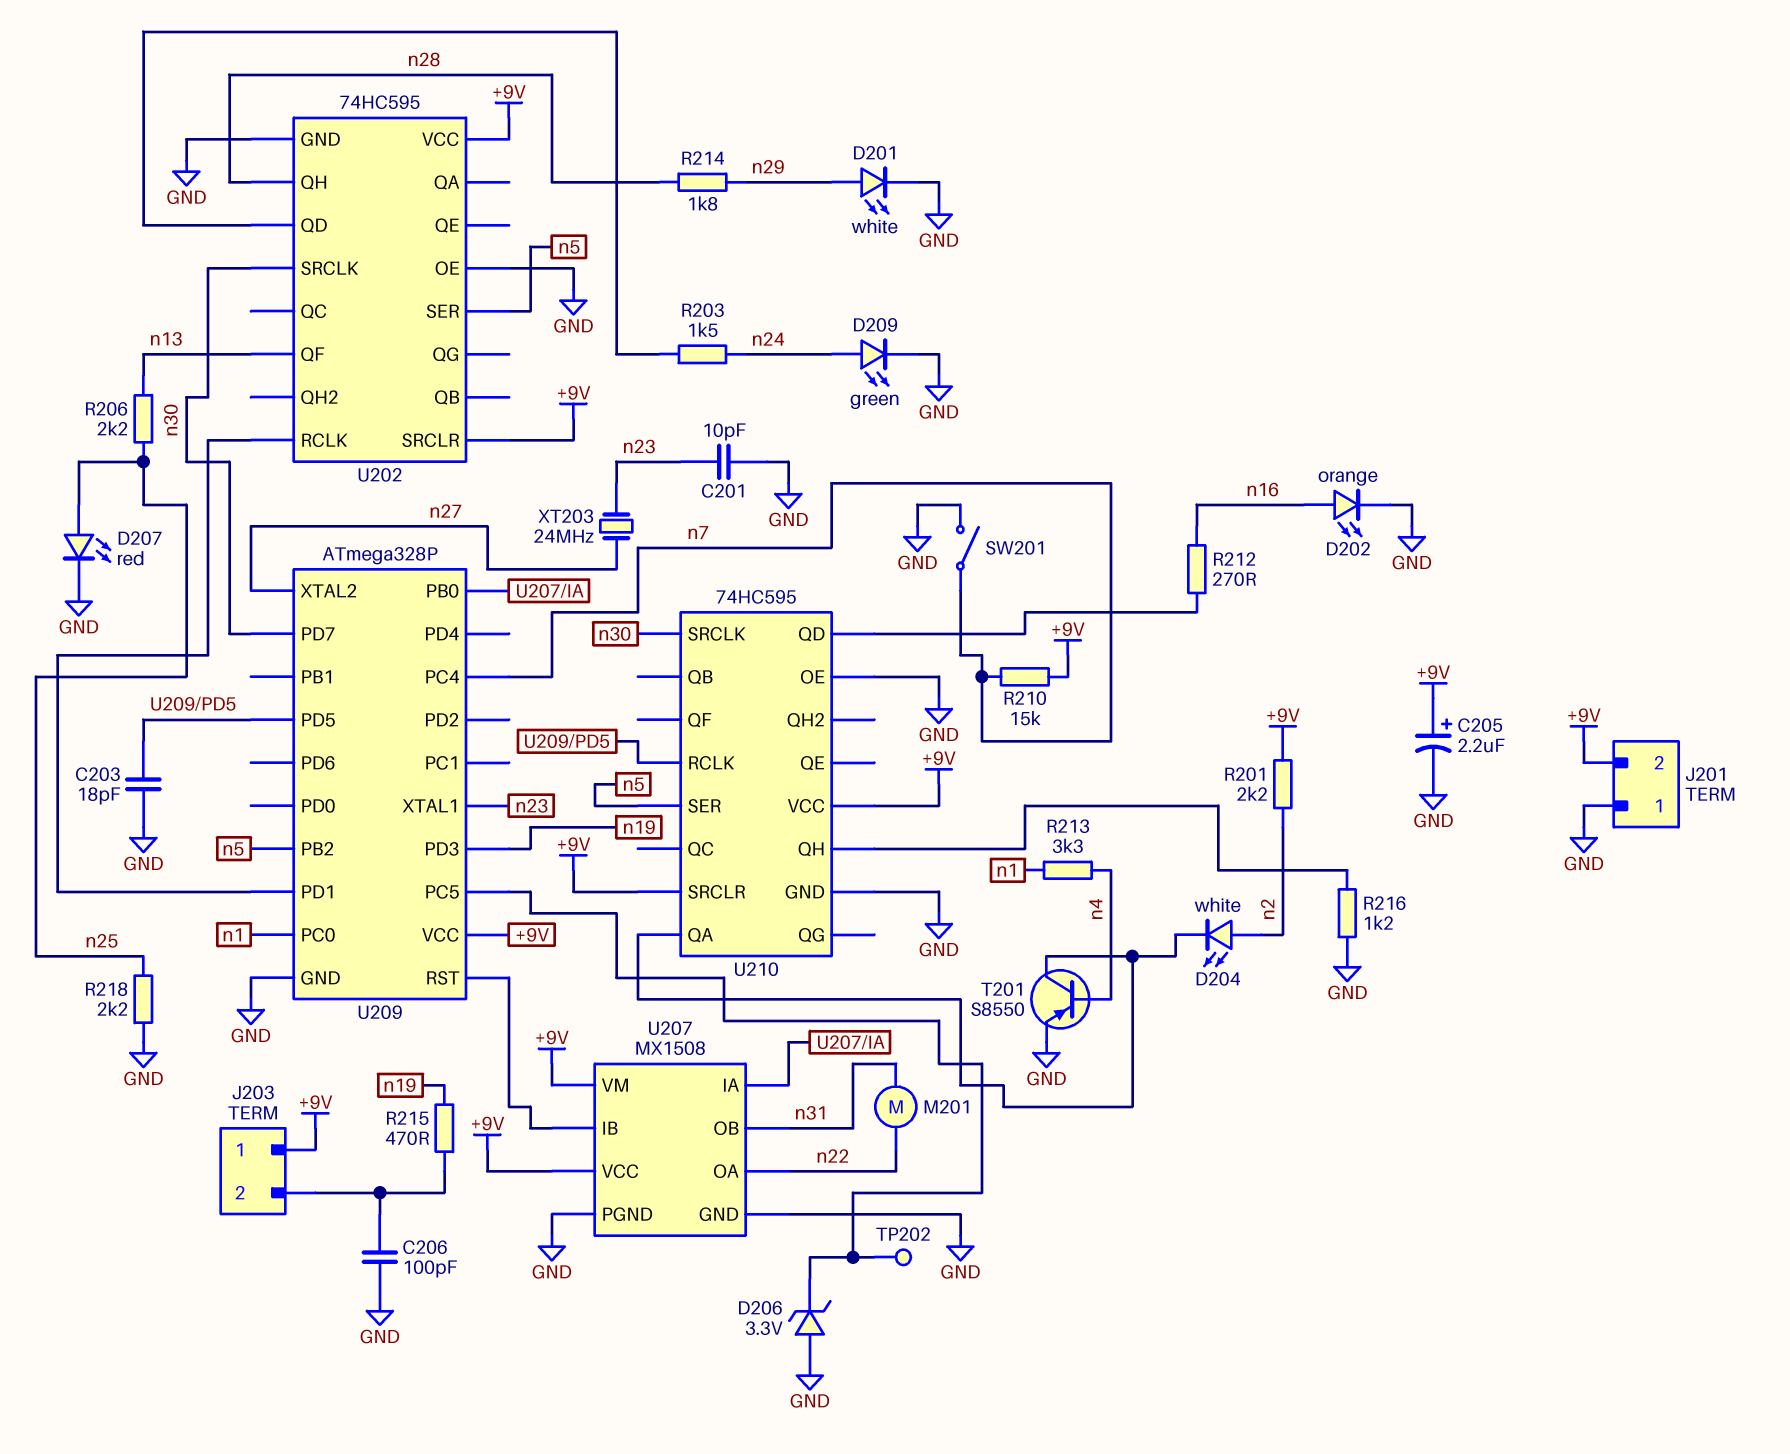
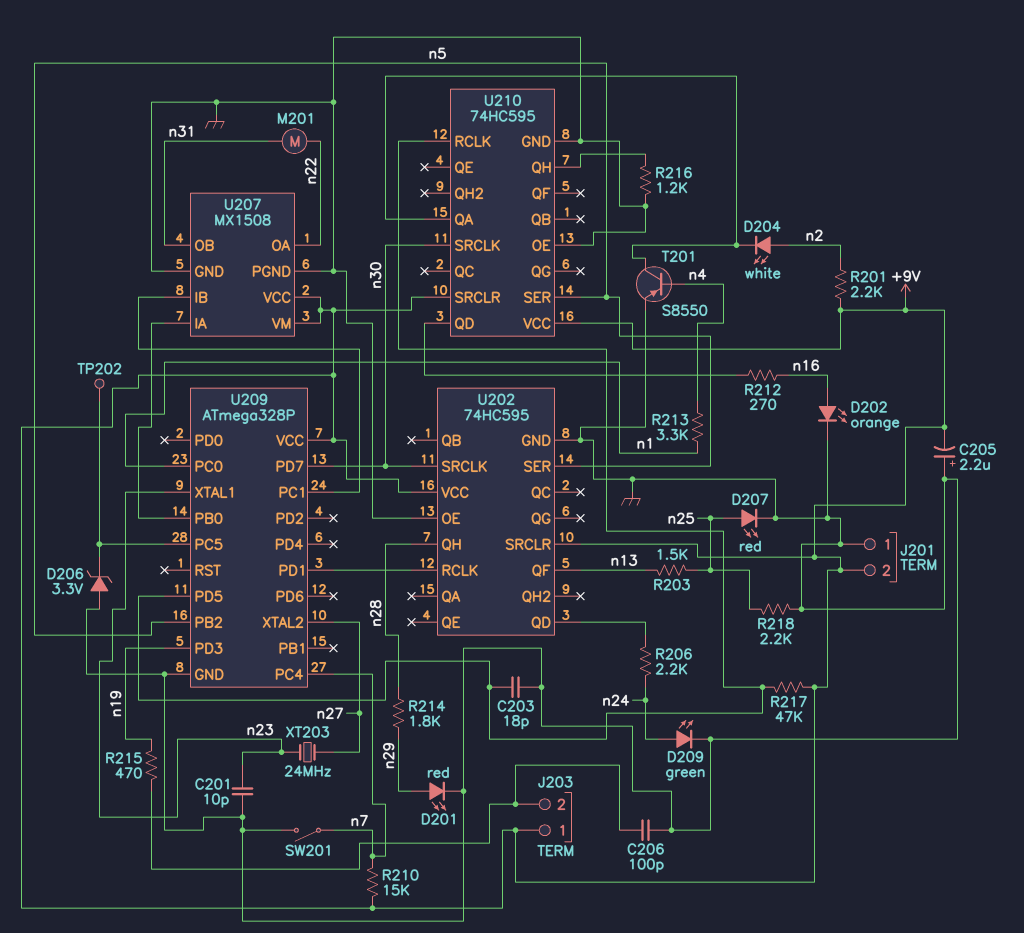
C205: 2.2uF (plus +9V, minus GND) -> 2.2uF (plus GND, minus +9V)
D201: LED white (A n29, K GND) -> LED red (A n29, K GND)
R203: 1.5k (U202/QD, n24) -> 1.5k (n13, n25)
R206: 2.2k (n13, n25) -> 2.2k (U202/QD, n24)
R217: none -> 47k (+9V, U209/PD5)
U209 pin PC1: none -> U207/IB
U209 pin RST: U207/IB -> none

